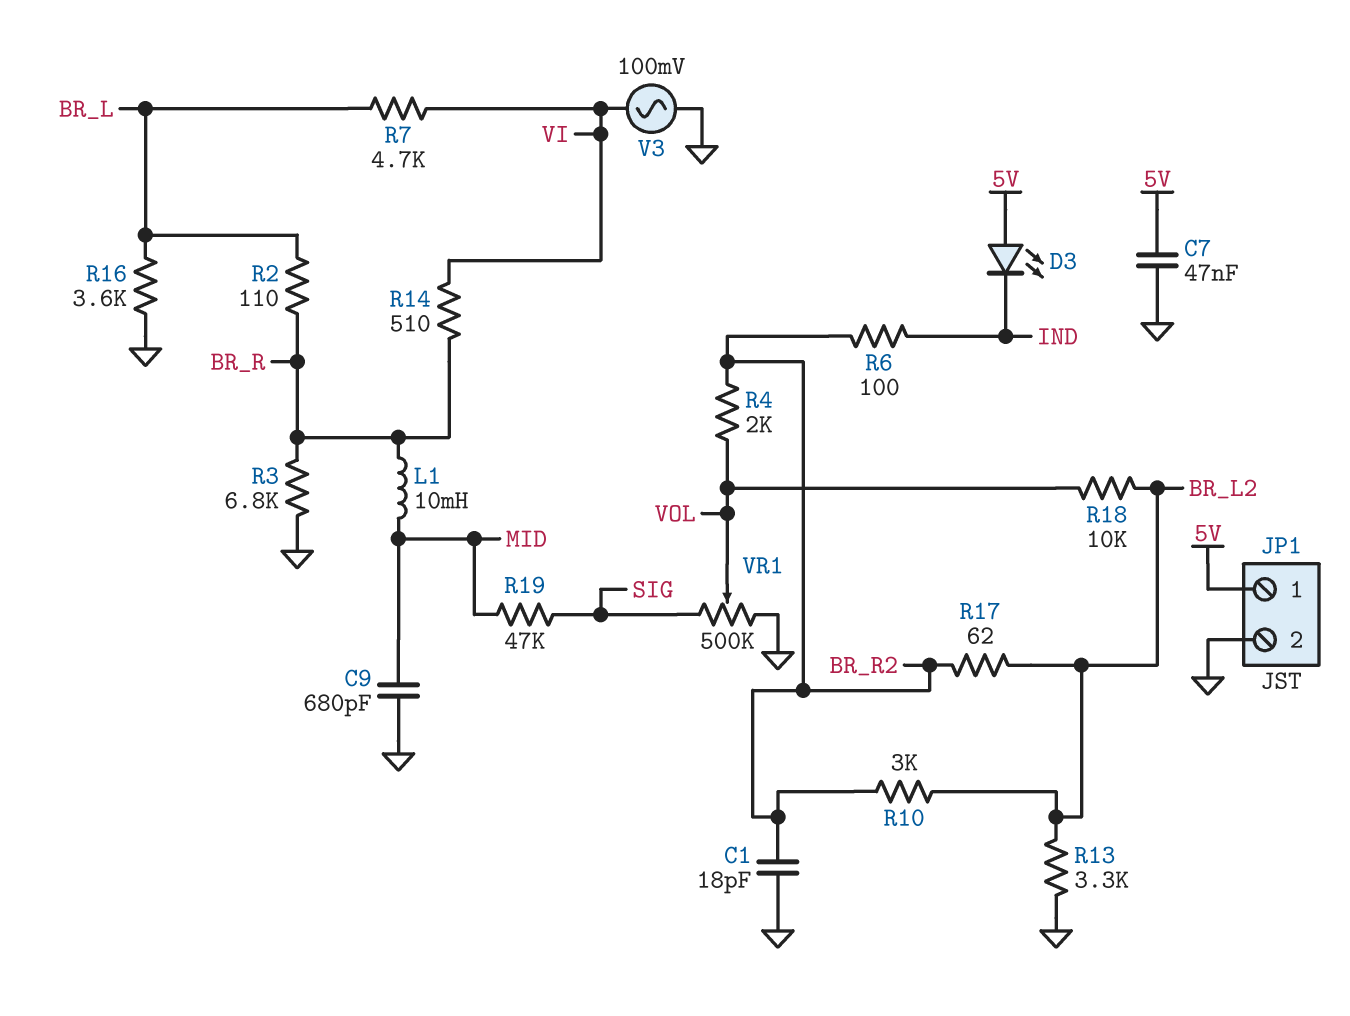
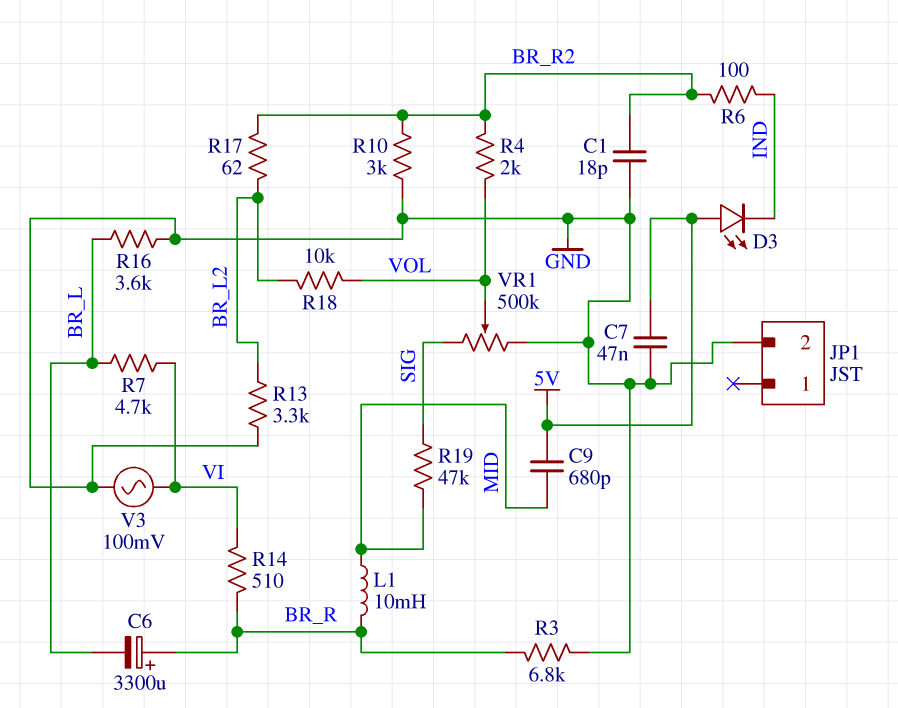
C6: none -> 3300uF (plus BR_R, minus BR_L)
C9: 680pF (GND, MID) -> 680pF (5V, MID)
JP1 pin 1: 5V -> none
R2: 110 (BR_L, BR_R) -> none
R10: 3k (BR_L2, BR_R2) -> 3k (BR_R2, GND)

